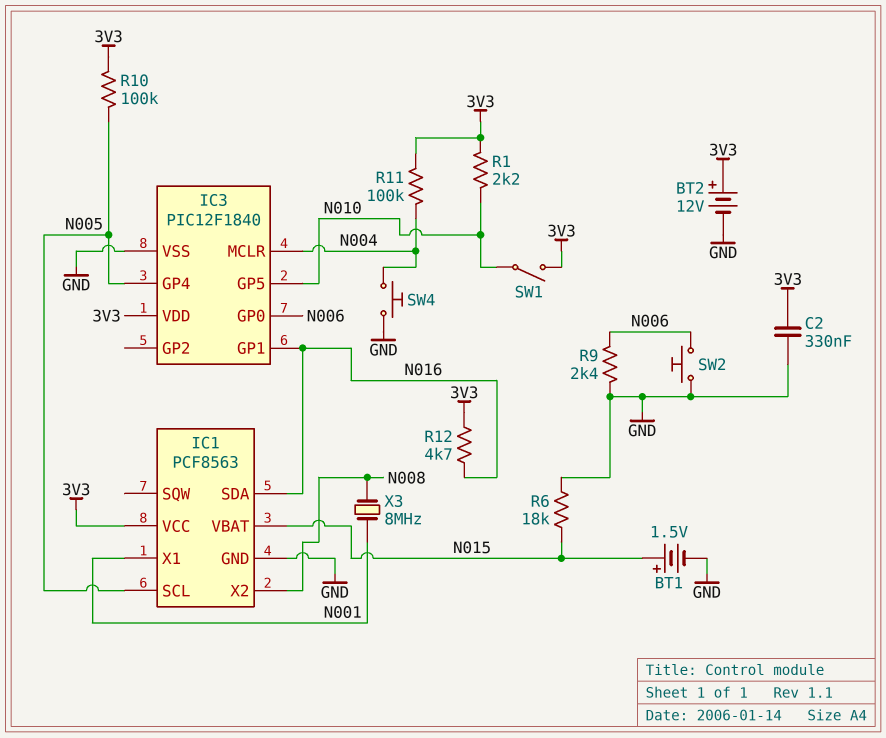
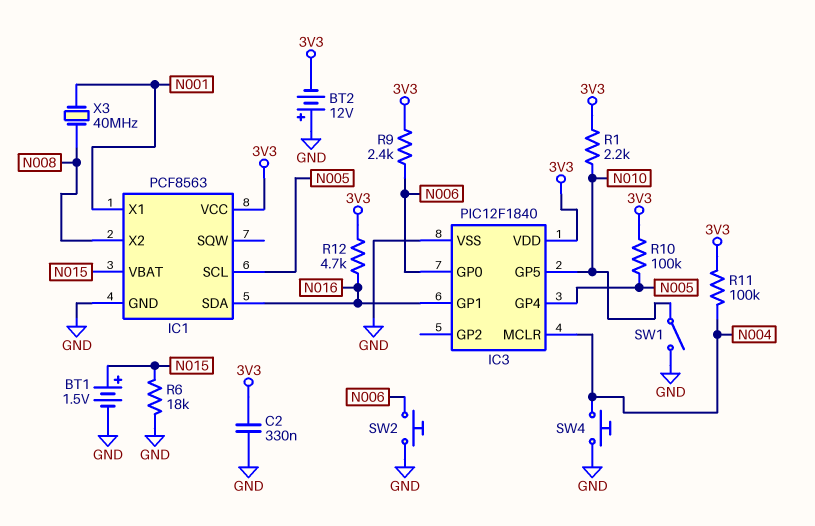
BT2: 12V (plus 3V3, minus GND) -> 12V (plus GND, minus 3V3)
R9: 2.4k (GND, N006) -> 2.4k (3V3, N006)
SW1: switch (3V3, N010) -> switch (GND, N010)
X3: 8MHz (N001, N008) -> 40MHz (N001, N008)

